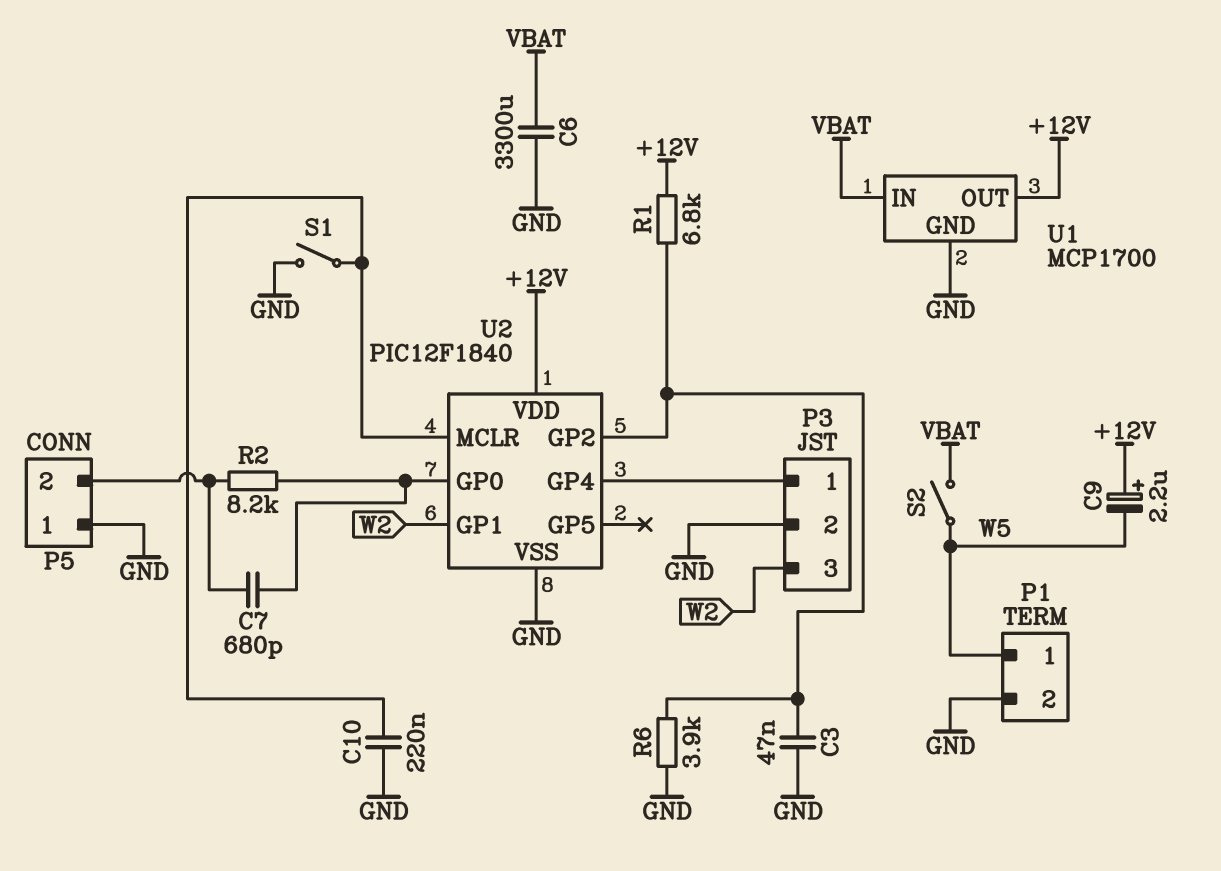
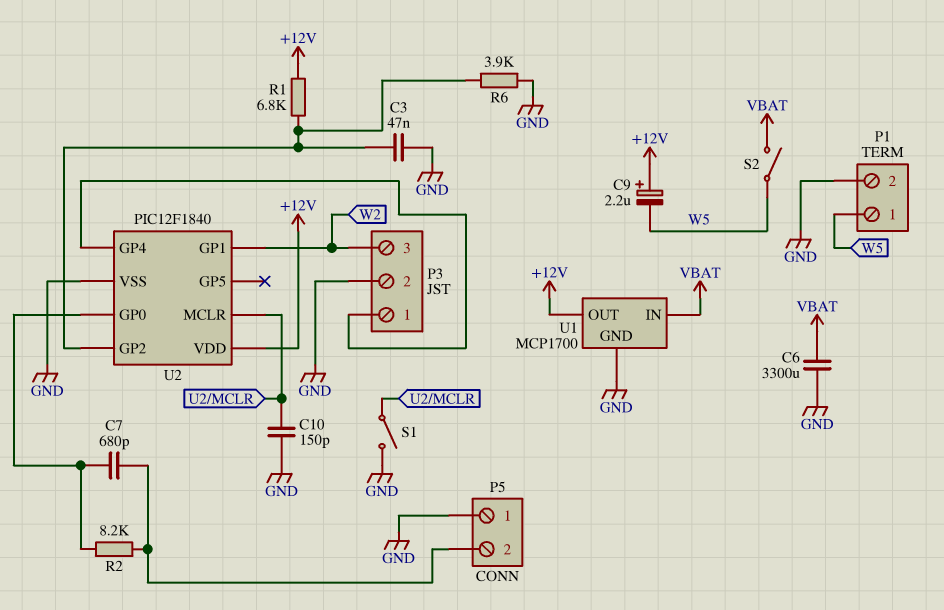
C10: 220nF (GND, U2/MCLR) -> 150pF (GND, U2/MCLR)

